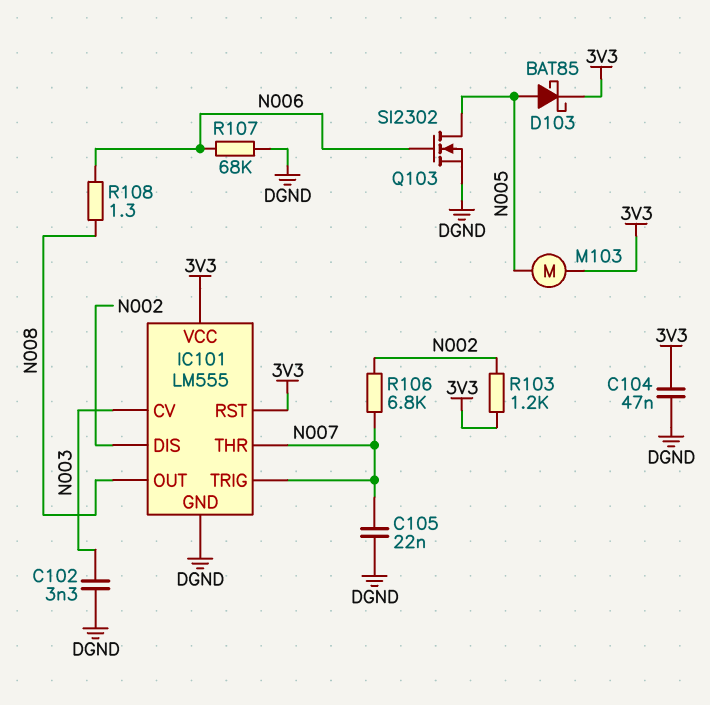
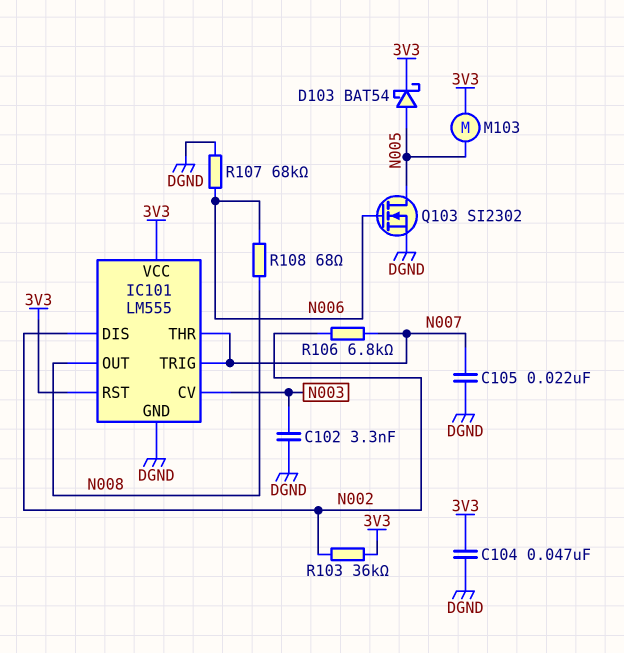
D103: schottky BAT85 (A N005, K 3V3) -> schottky BAT54 (A N005, K 3V3)
R103: 1.2k (3V3, N002) -> 36k (3V3, N002)
R108: 1.3 (N006, N008) -> 68 (N006, N008)

